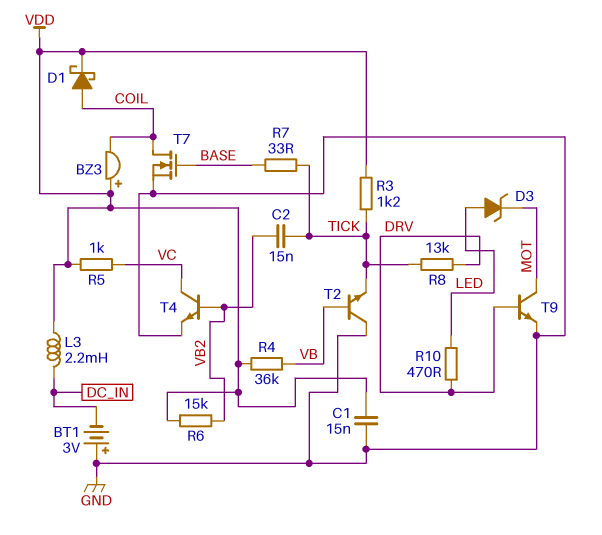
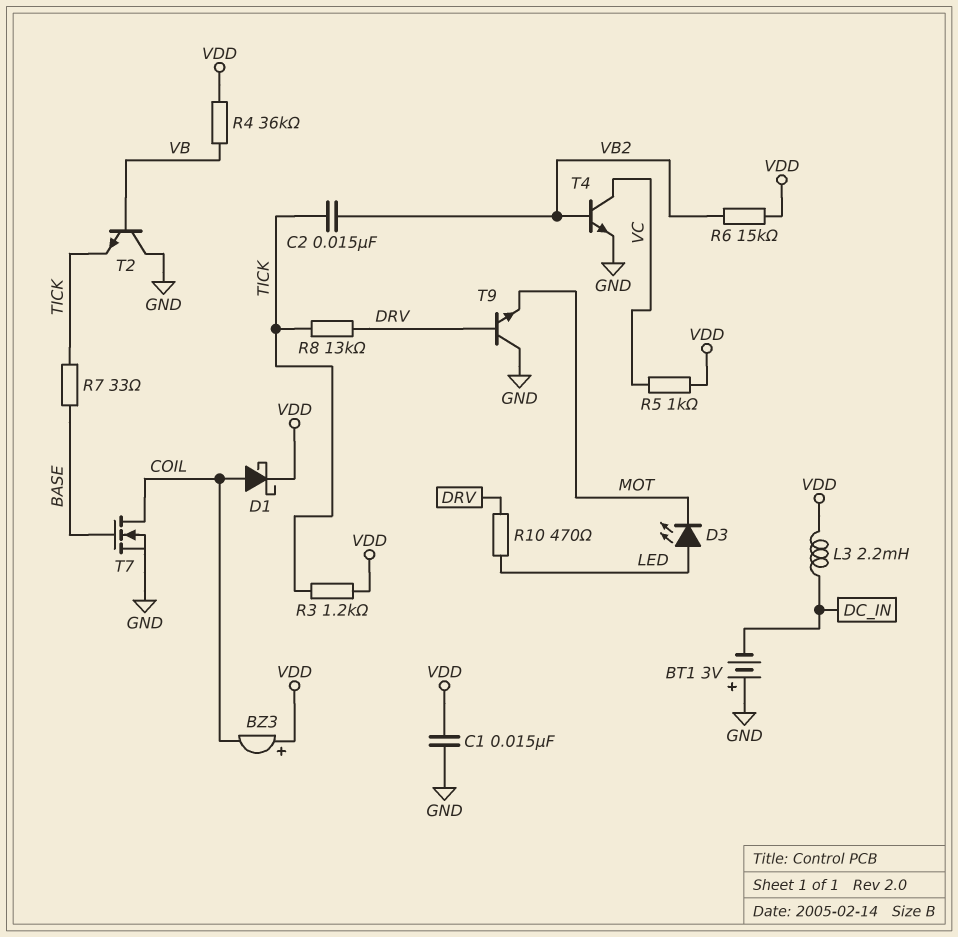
D3: zener (A LED, K MOT) -> LED (A LED, K MOT)
T9: NPN (B DRV, C MOT, E GND) -> NPN (B DRV, C GND, E MOT)

